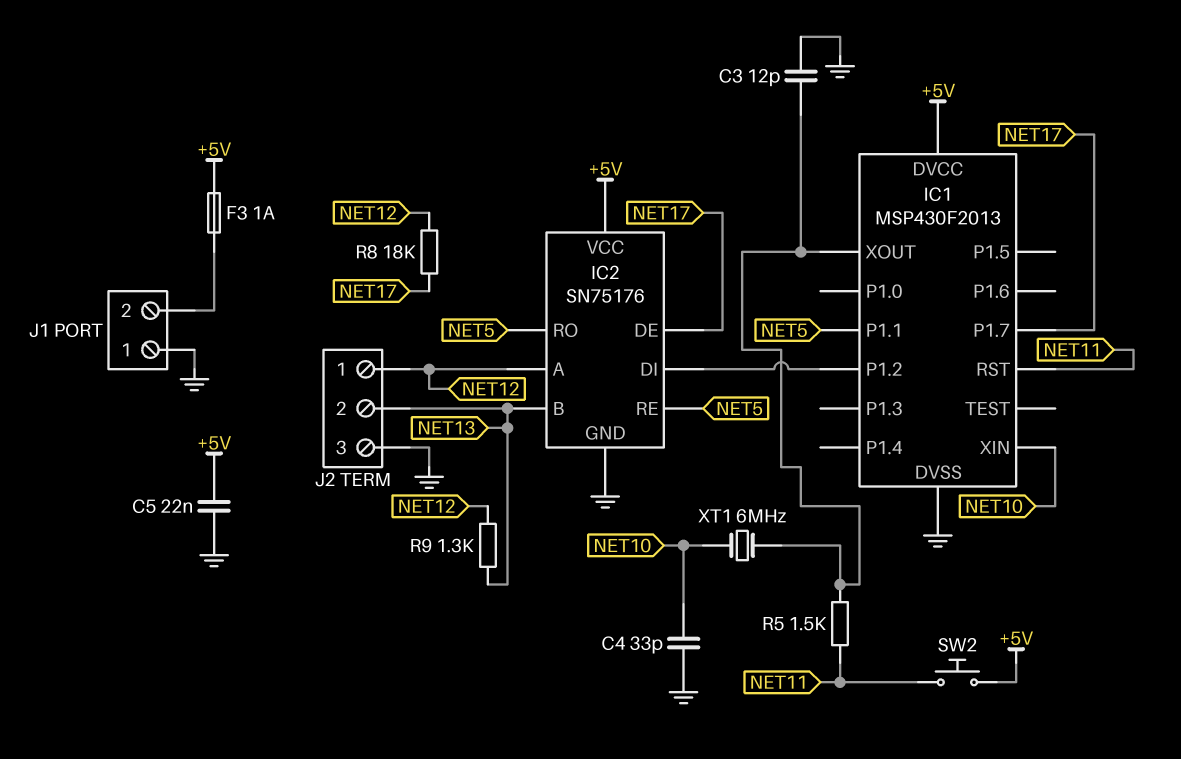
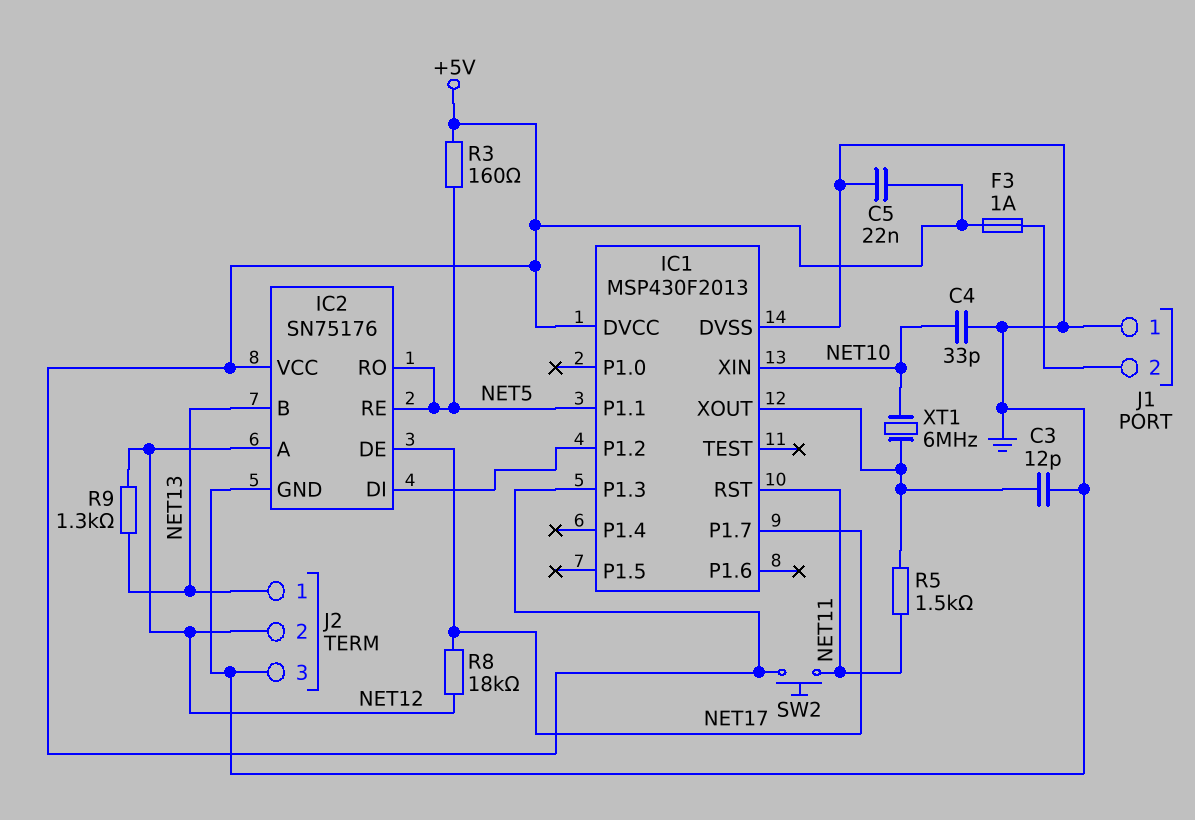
IC1 pin P1.3: none -> +5V
J2 pin 1: NET12 -> NET13
J2 pin 2: NET13 -> NET12
R3: none -> 160 (+5V, NET5)

